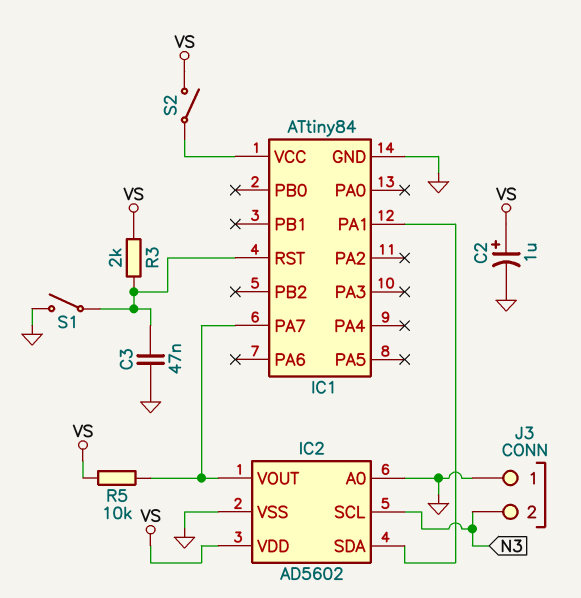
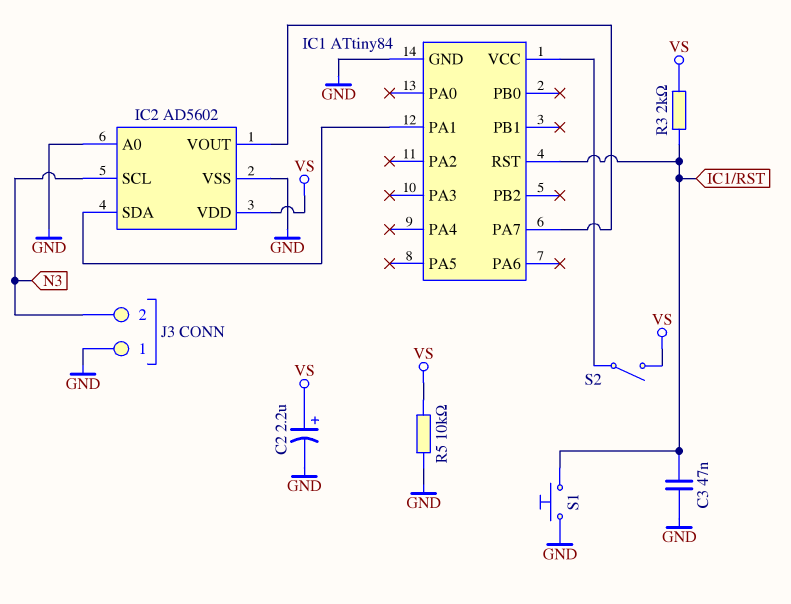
C2: 1uF (plus VS, minus GND) -> 2.2uF (plus VS, minus GND)
R5: 10k (IC1/PA7, VS) -> 10k (GND, VS)
S1: switch (GND, IC1/RST) -> button (GND, IC1/RST)

